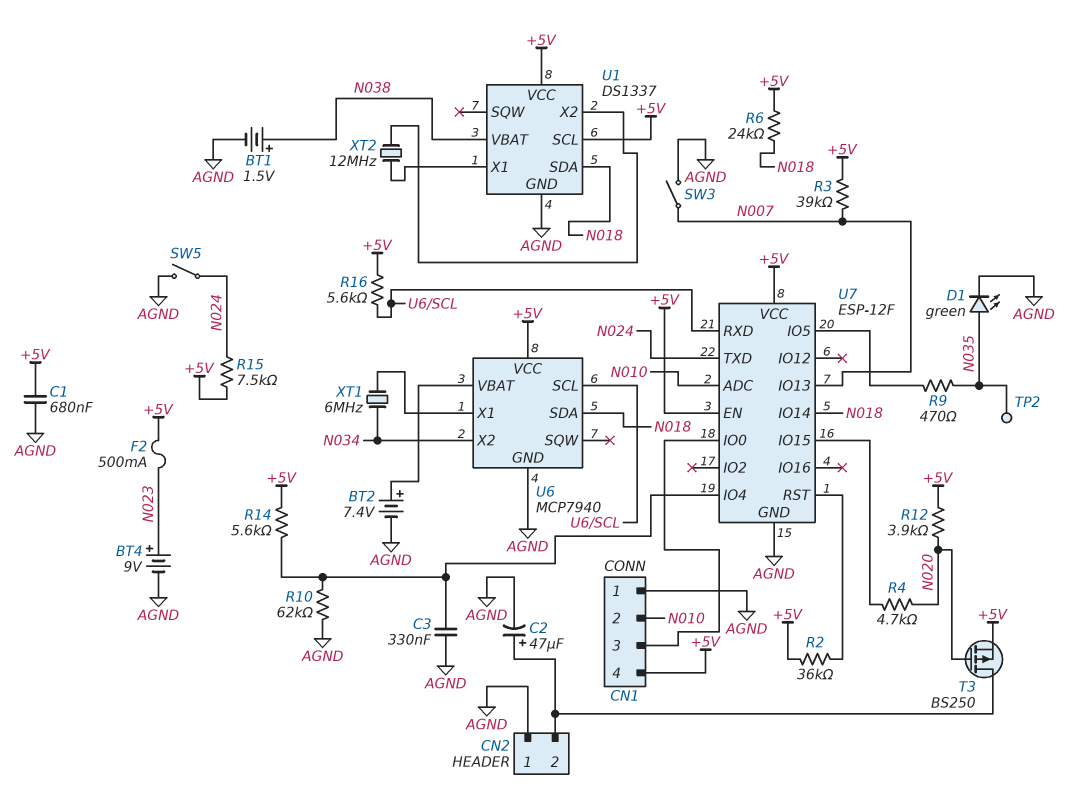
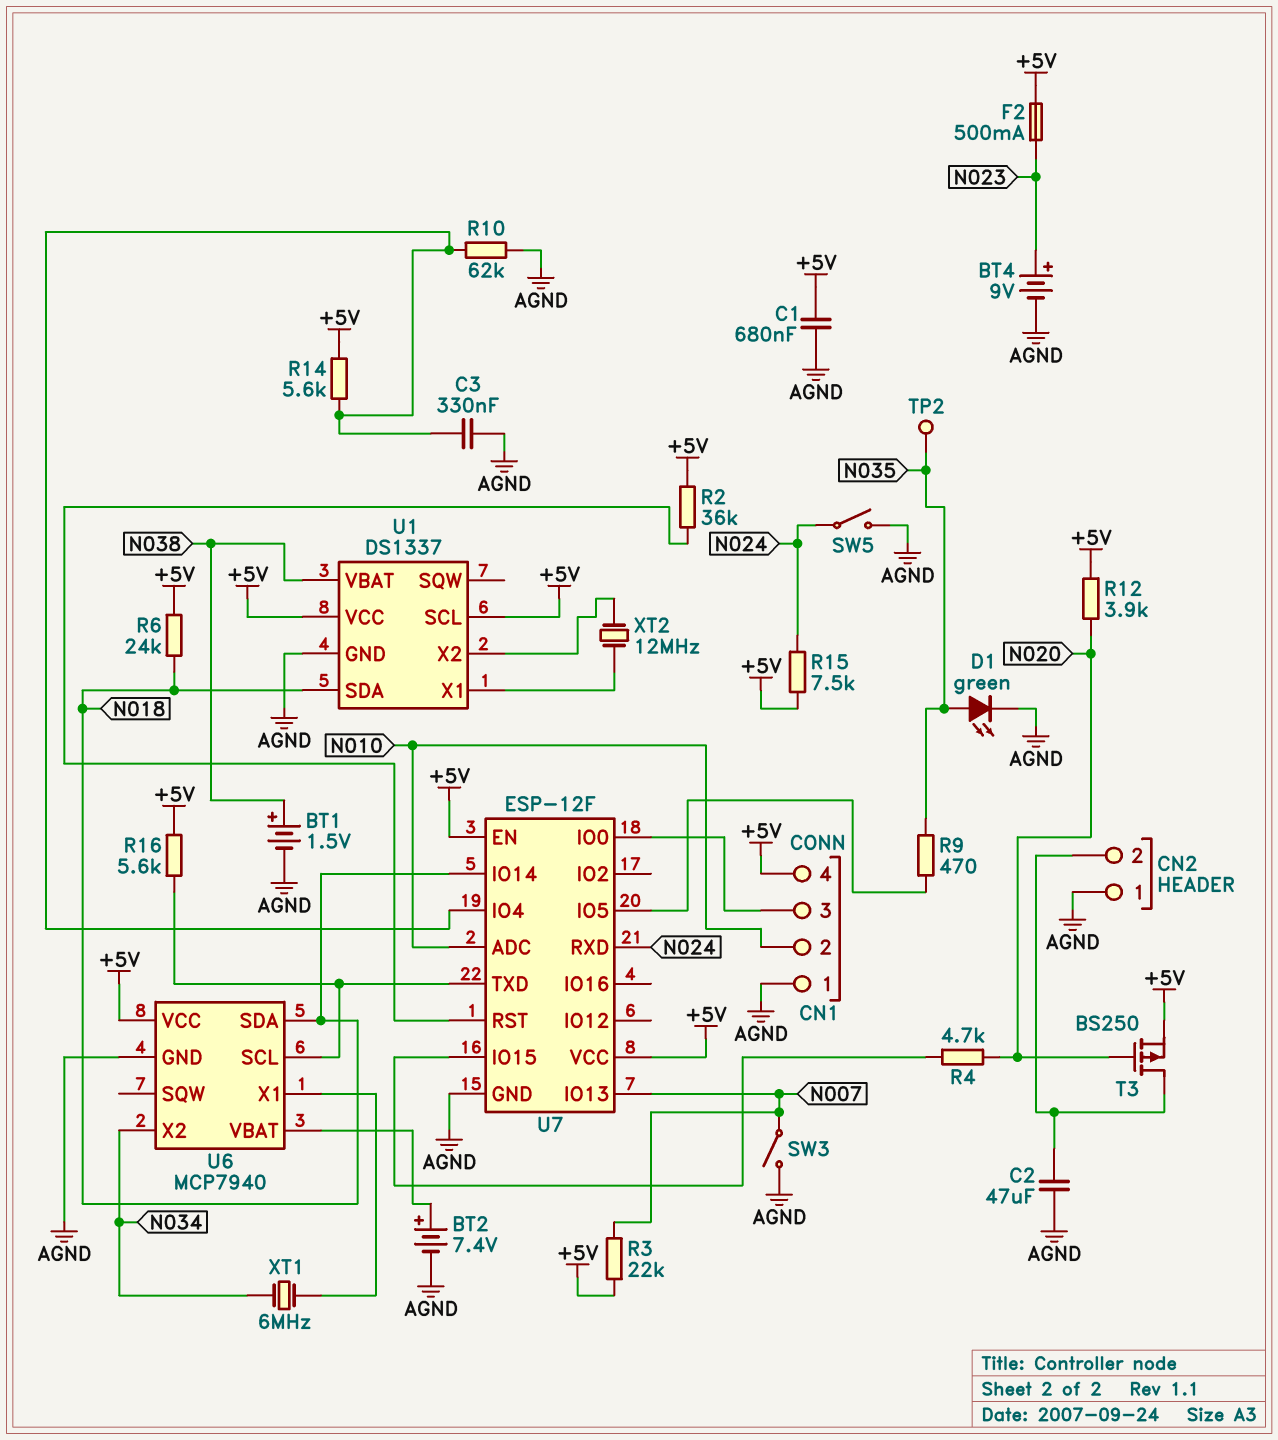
C2: 47uF (plus CN2/2, minus AGND) -> 47uF (AGND, CN2/2)
R3: 39k (+5V, N007) -> 22k (+5V, N007)
U7 pin RXD: U6/SCL -> N024
U7 pin TXD: N024 -> U6/SCL

